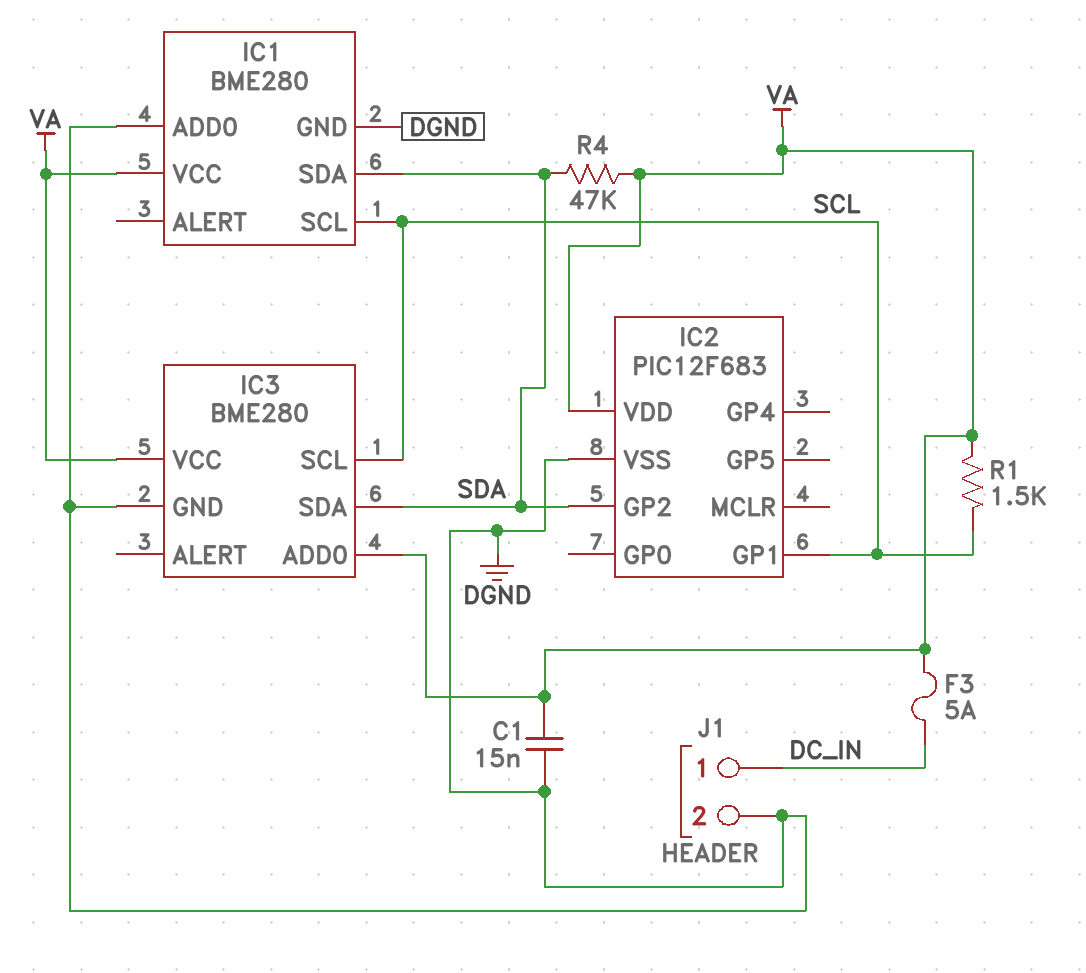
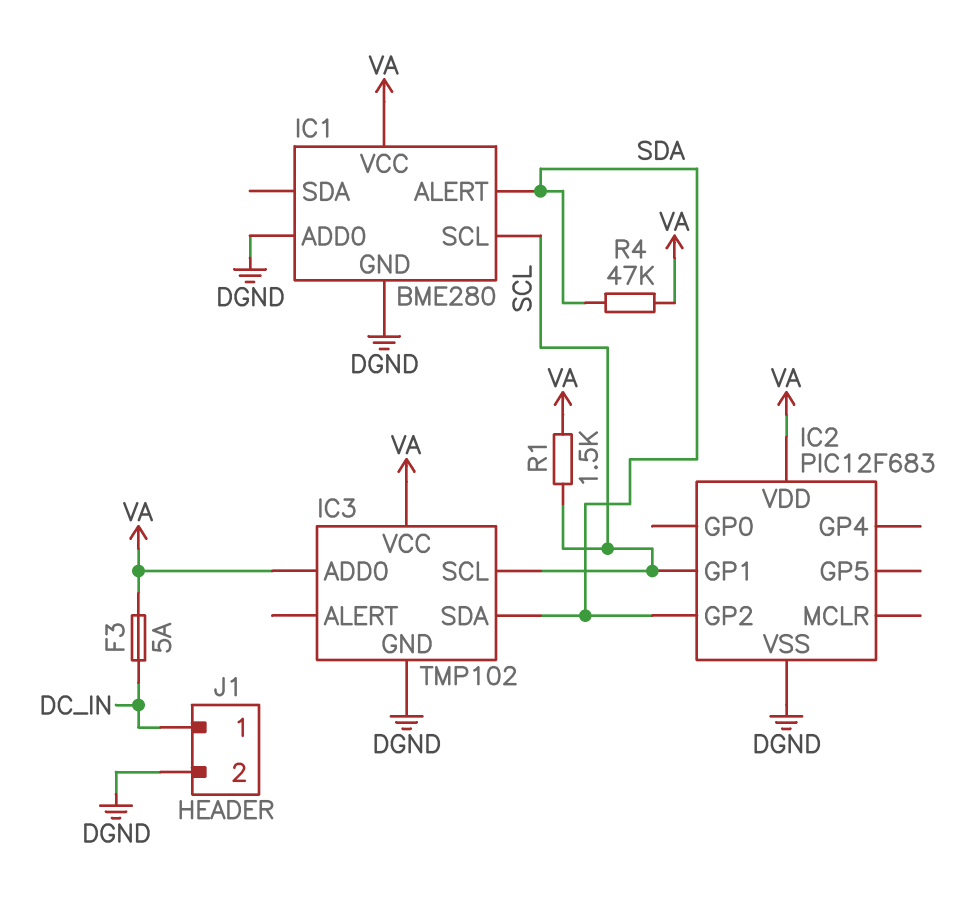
C1: 15nF (DGND, VA) -> none
IC1 pin ALERT: none -> SDA
IC1 pin SDA: SDA -> none
IC3: BME280 -> TMP102

